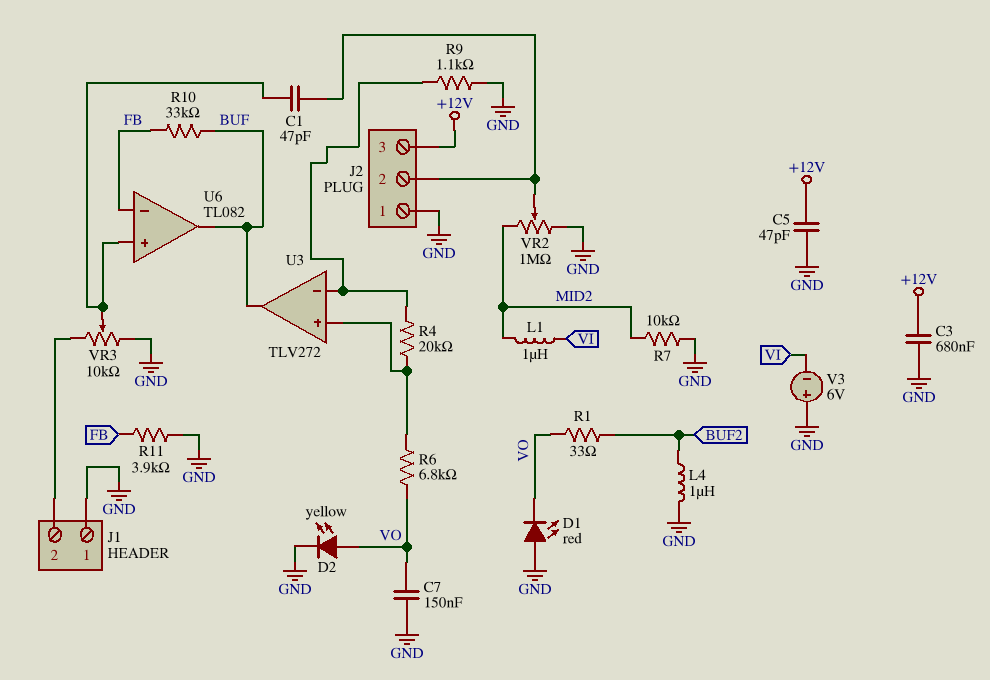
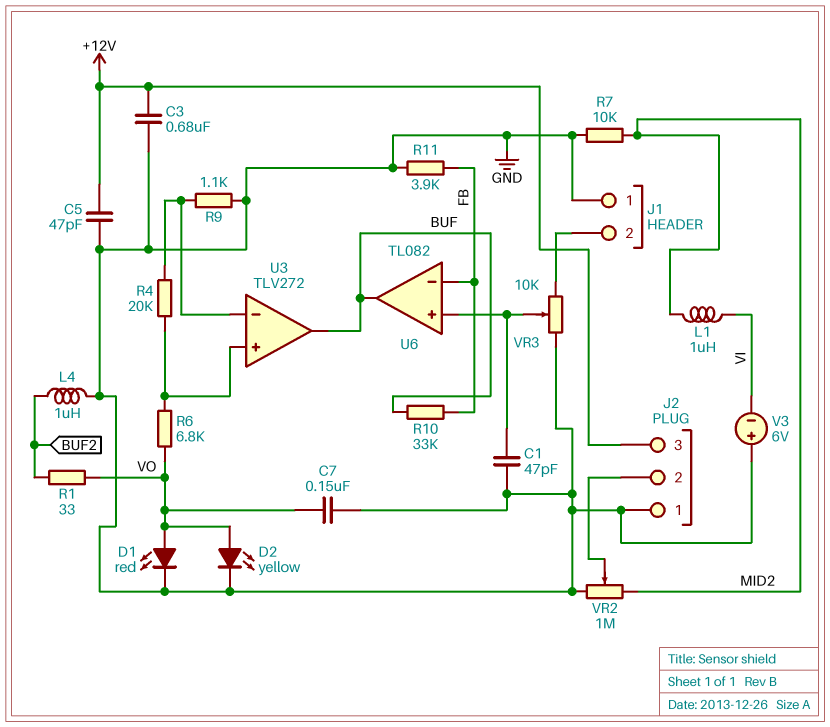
C1: 47pF (J2/2, U6/in+) -> 47pF (GND, U6/in+)
D1: LED red (A GND, K VO) -> LED red (A VO, K GND)

